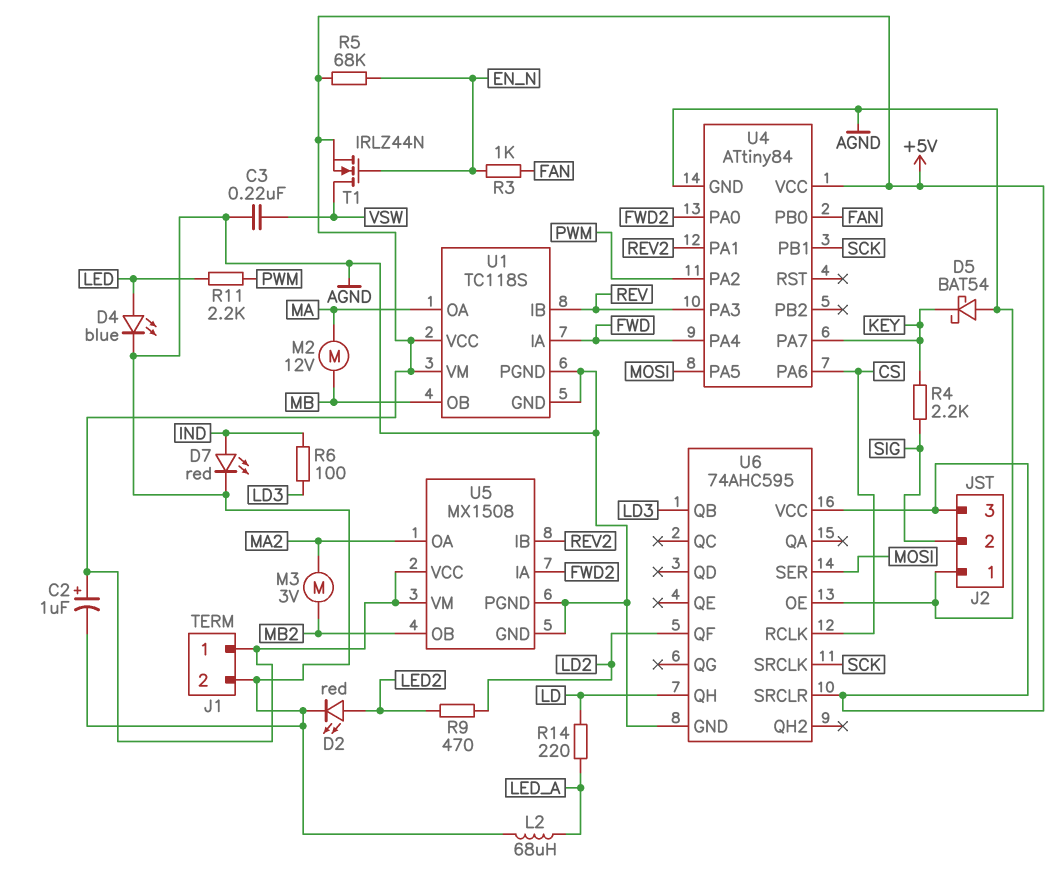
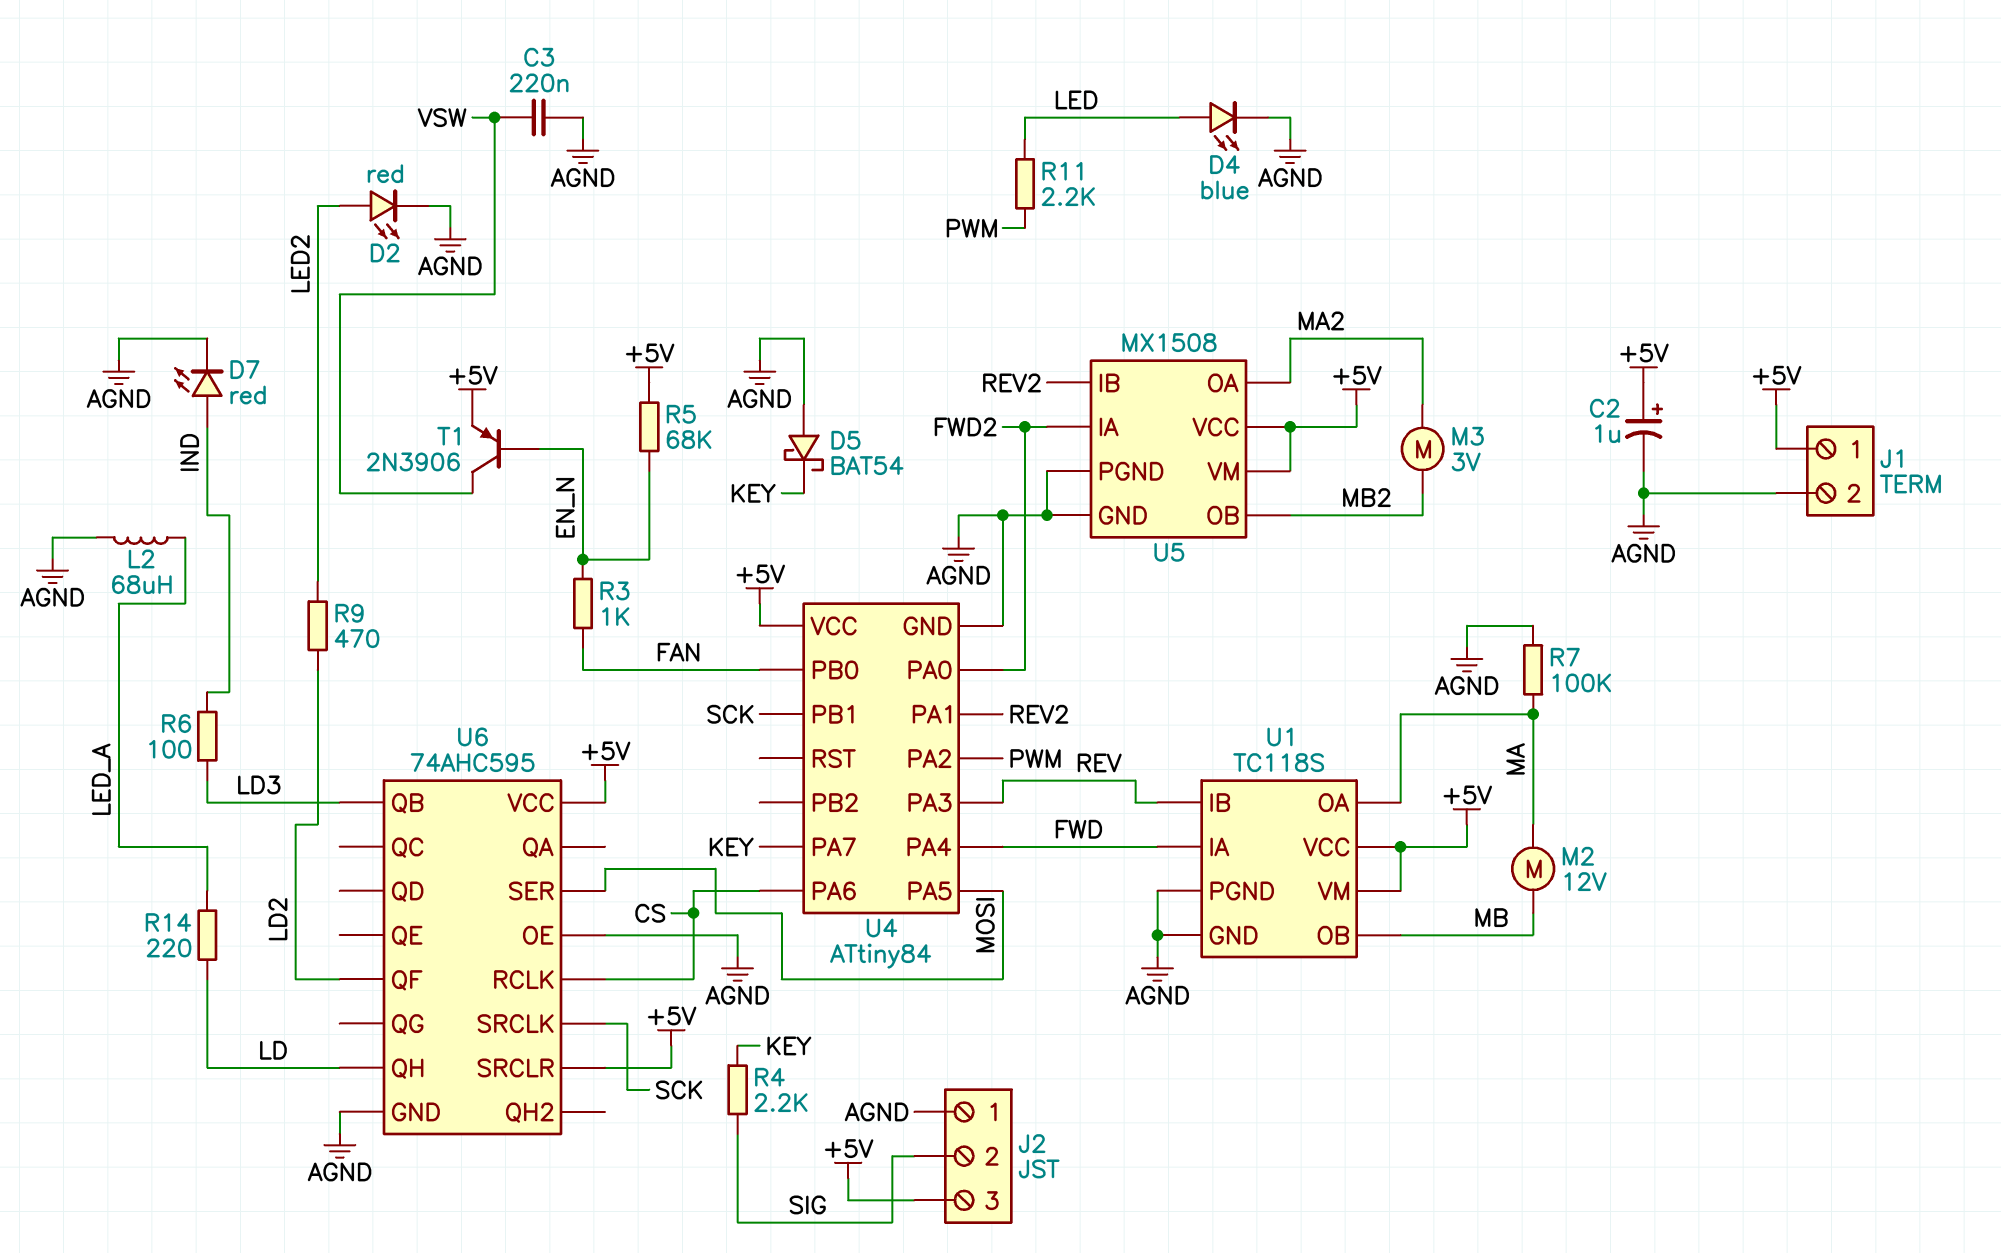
R7: none -> 100k (AGND, MA)
T1: NMOS IRLZ44N (G EN_N, D VSW, S +5V) -> PNP 2N3906 (B EN_N, C VSW, E +5V)

